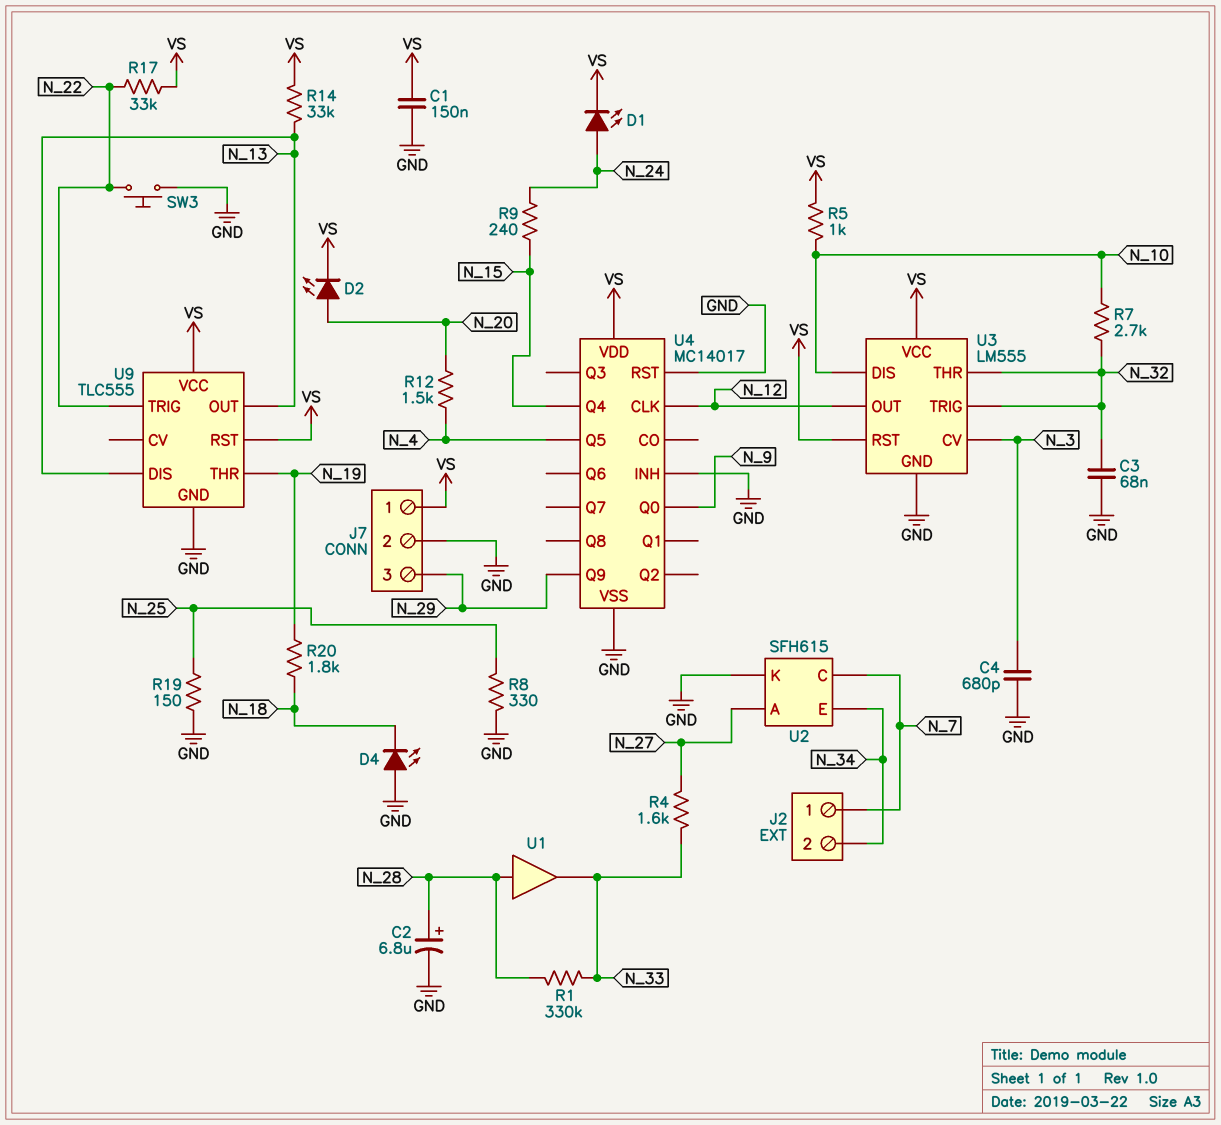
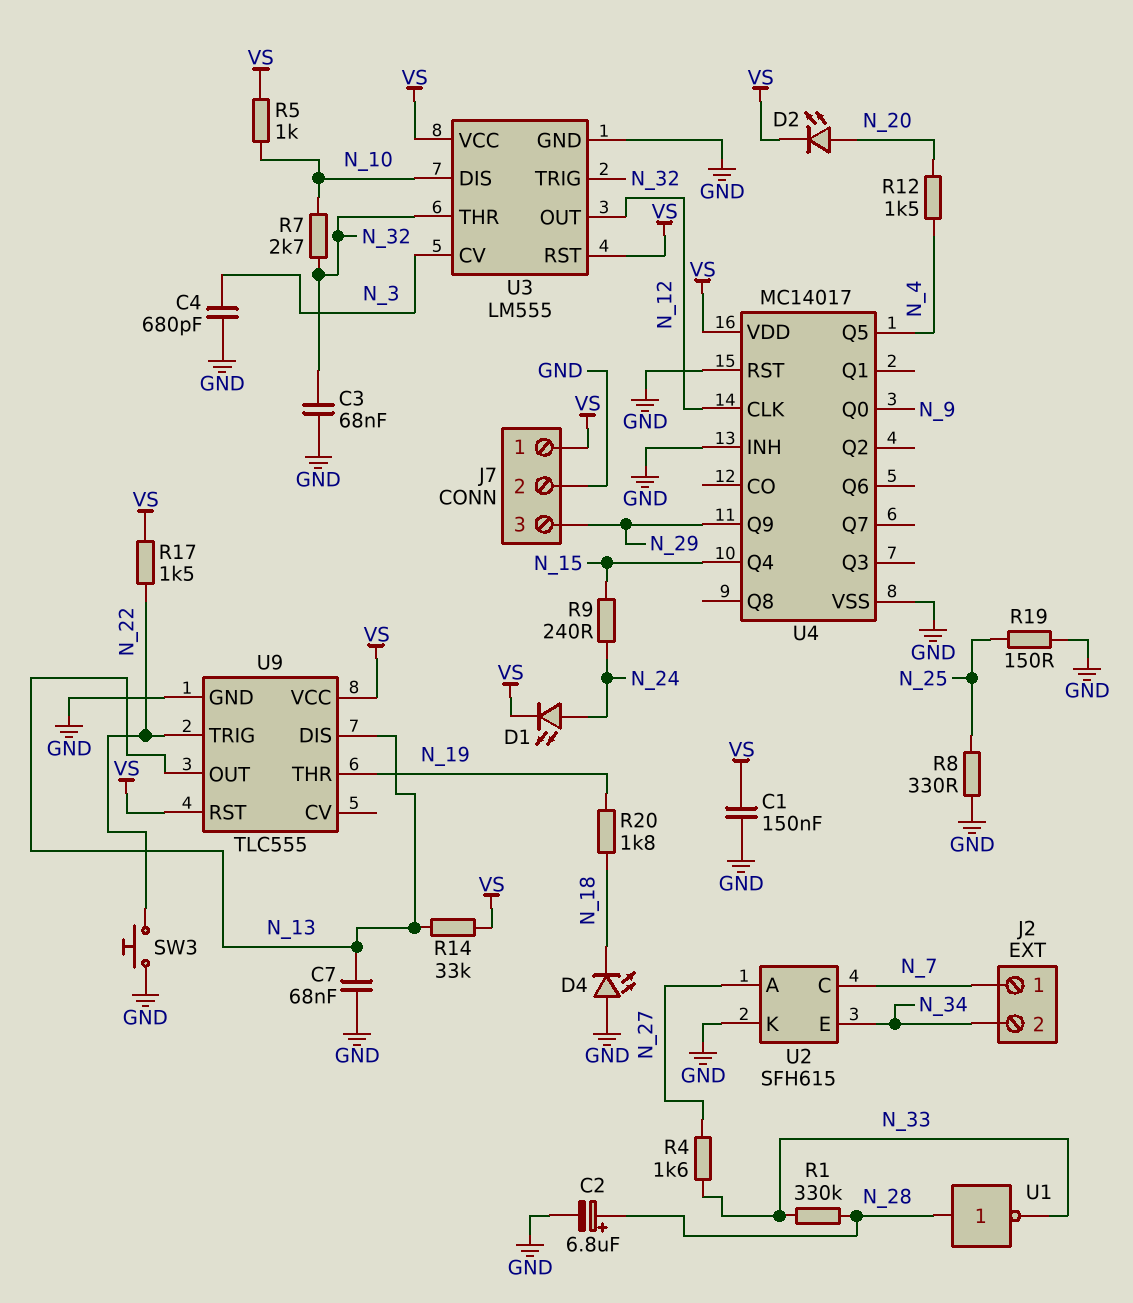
C7: none -> 68nF (GND, N_13)
R17: 33k (N_22, VS) -> 1.5k (N_22, VS)
U1: buffer (in N_28, out N_33) -> NOT (in N_28, out N_33)

